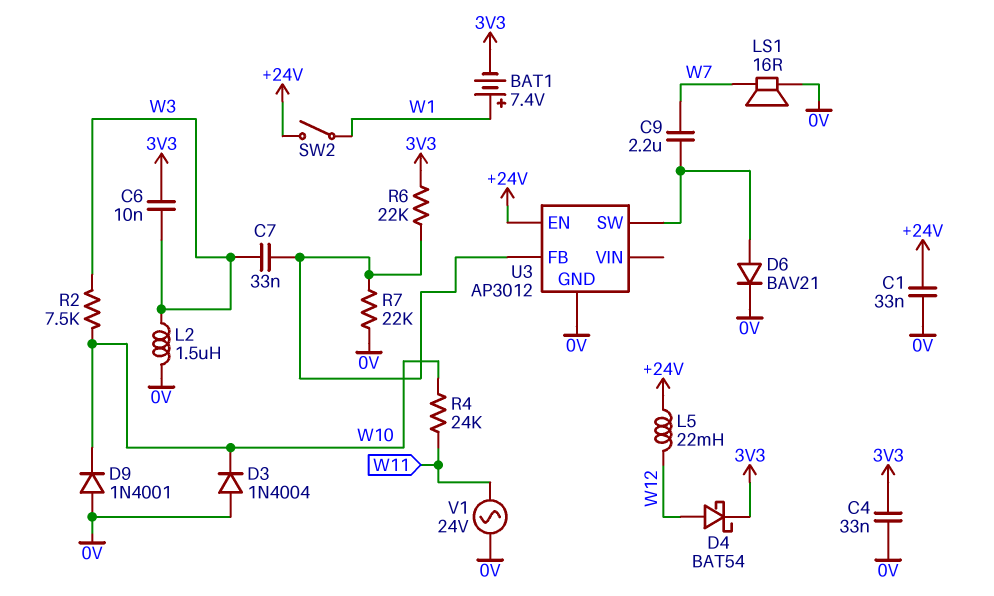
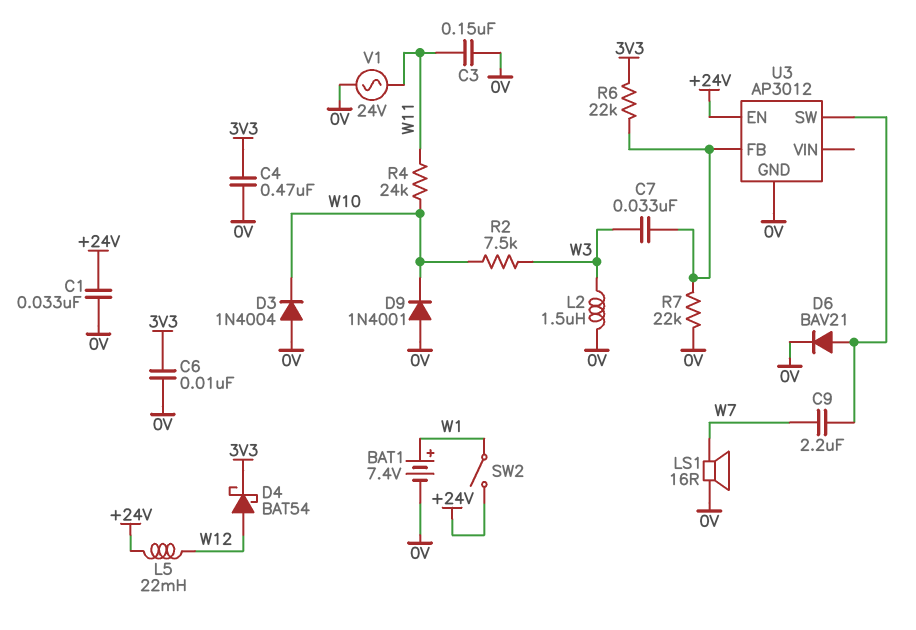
BAT1: 7.4V (plus W1, minus 3V3) -> 7.4V (plus W1, minus 0V)
C3: none -> 150nF (0V, W11)
C4: 33nF (0V, 3V3) -> 470nF (0V, 3V3)
C6: 10nF (3V3, W3) -> 10nF (0V, 3V3)

